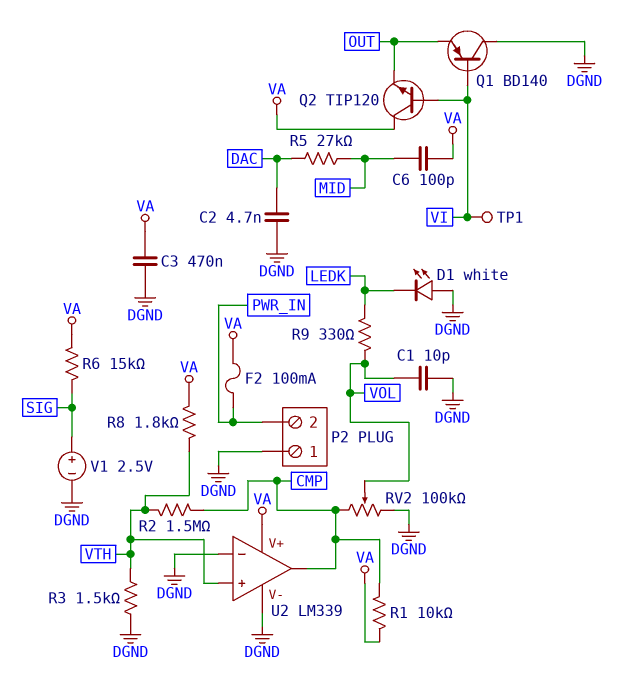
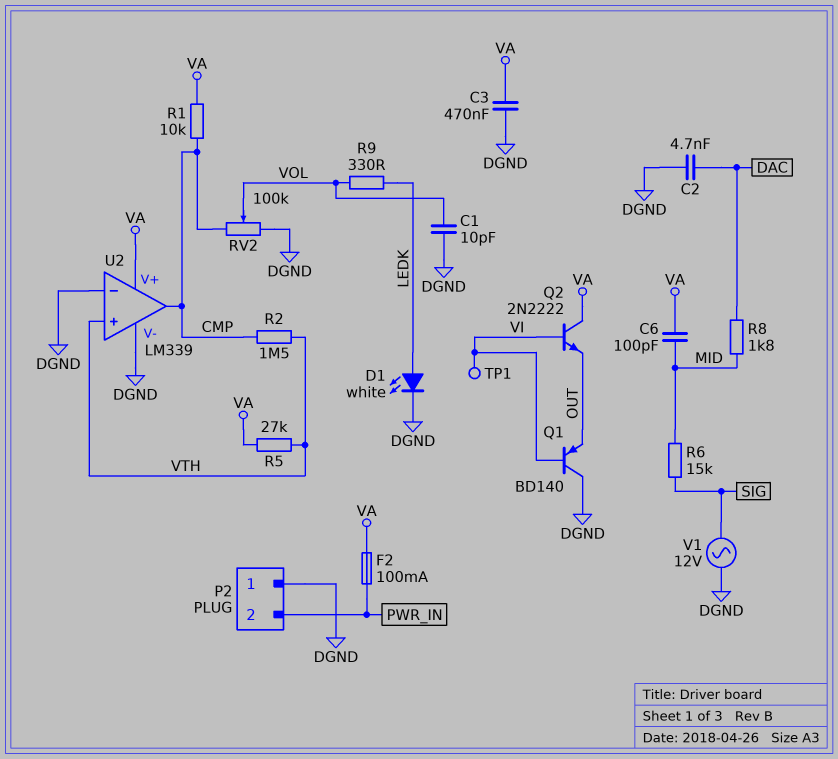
D1: LED white (A DGND, K LEDK) -> LED white (A LEDK, K DGND)
Q2: NPN TIP120 (B VI, C VA, E OUT) -> NPN 2N2222 (B VI, C VA, E OUT)
R3: 1.5k (DGND, VTH) -> none
R5: 27k (DAC, MID) -> 27k (VA, VTH)
R6: 15k (SIG, VA) -> 15k (MID, SIG)
R8: 1.8k (VA, VTH) -> 1.8k (DAC, MID)
V1: 2.5V (plus SIG, minus DGND) -> AC 12V (DGND, SIG)

